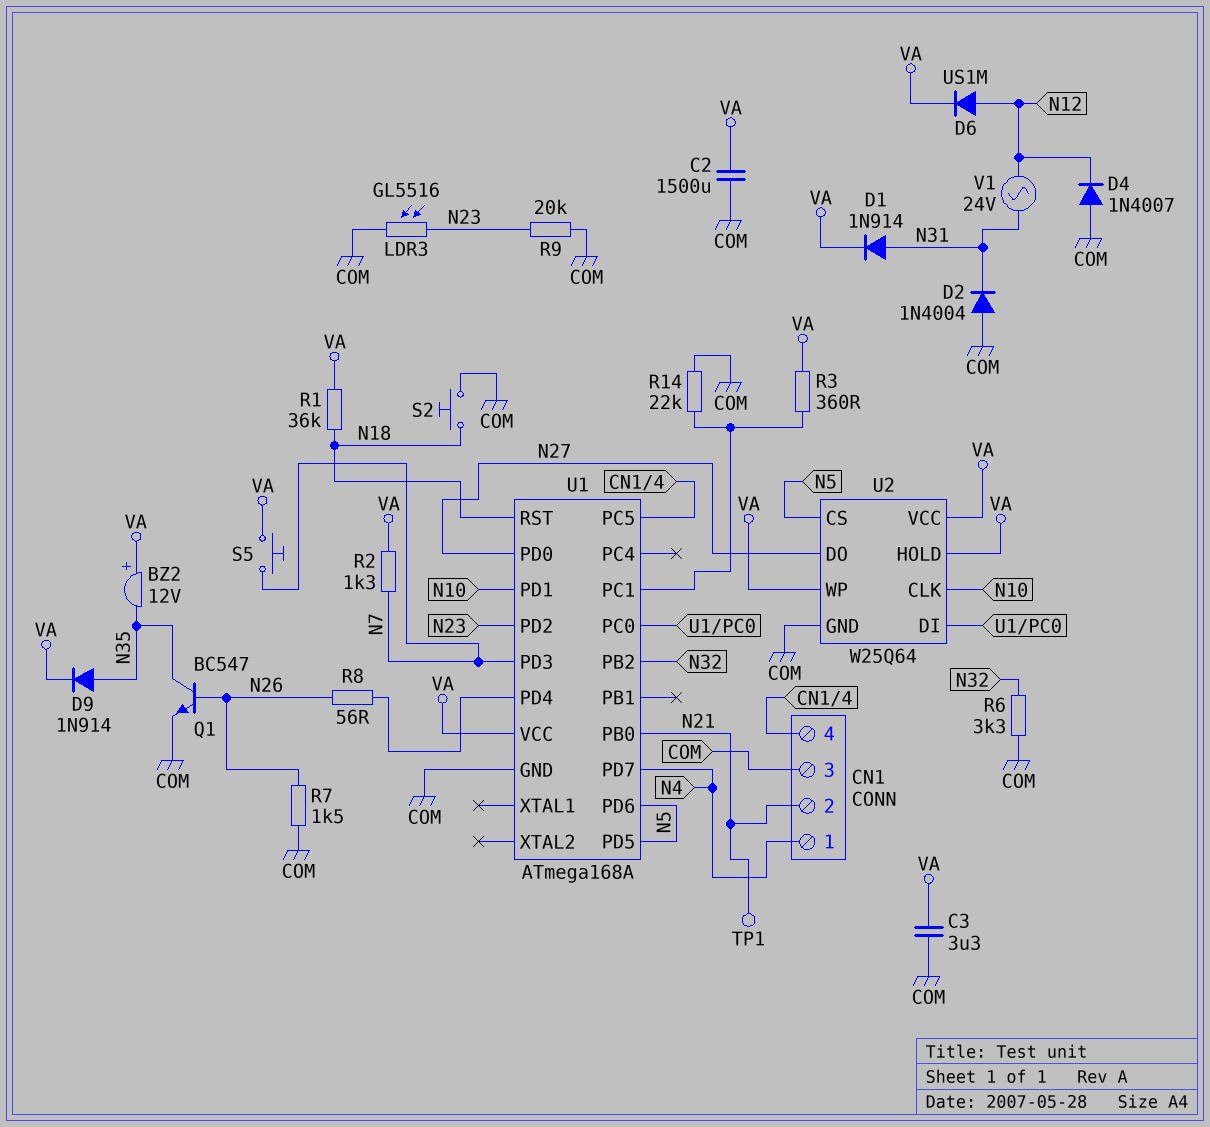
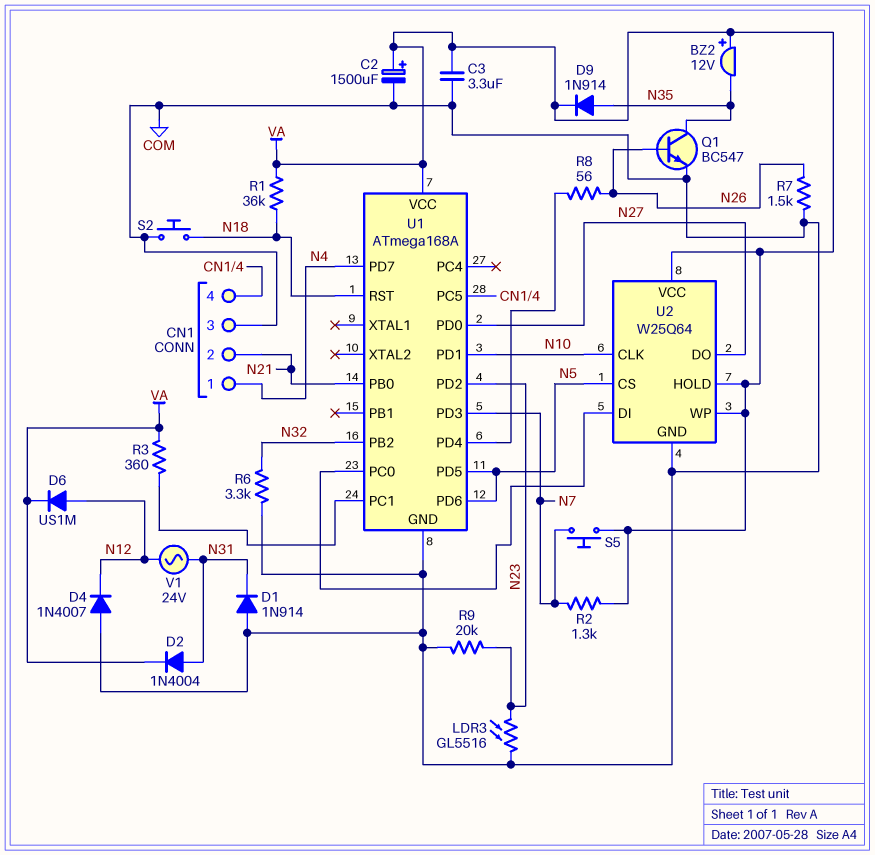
C2: 1500uF (COM, VA) -> 1500uF (plus VA, minus COM)
D1: diode 1N914 (A N31, K VA) -> diode 1N914 (A COM, K N31)
D2: diode 1N4004 (A COM, K N31) -> diode 1N4004 (A N31, K VA)
R14: 22k (COM, U1/PC1) -> none
TP1: test point (N21) -> none

